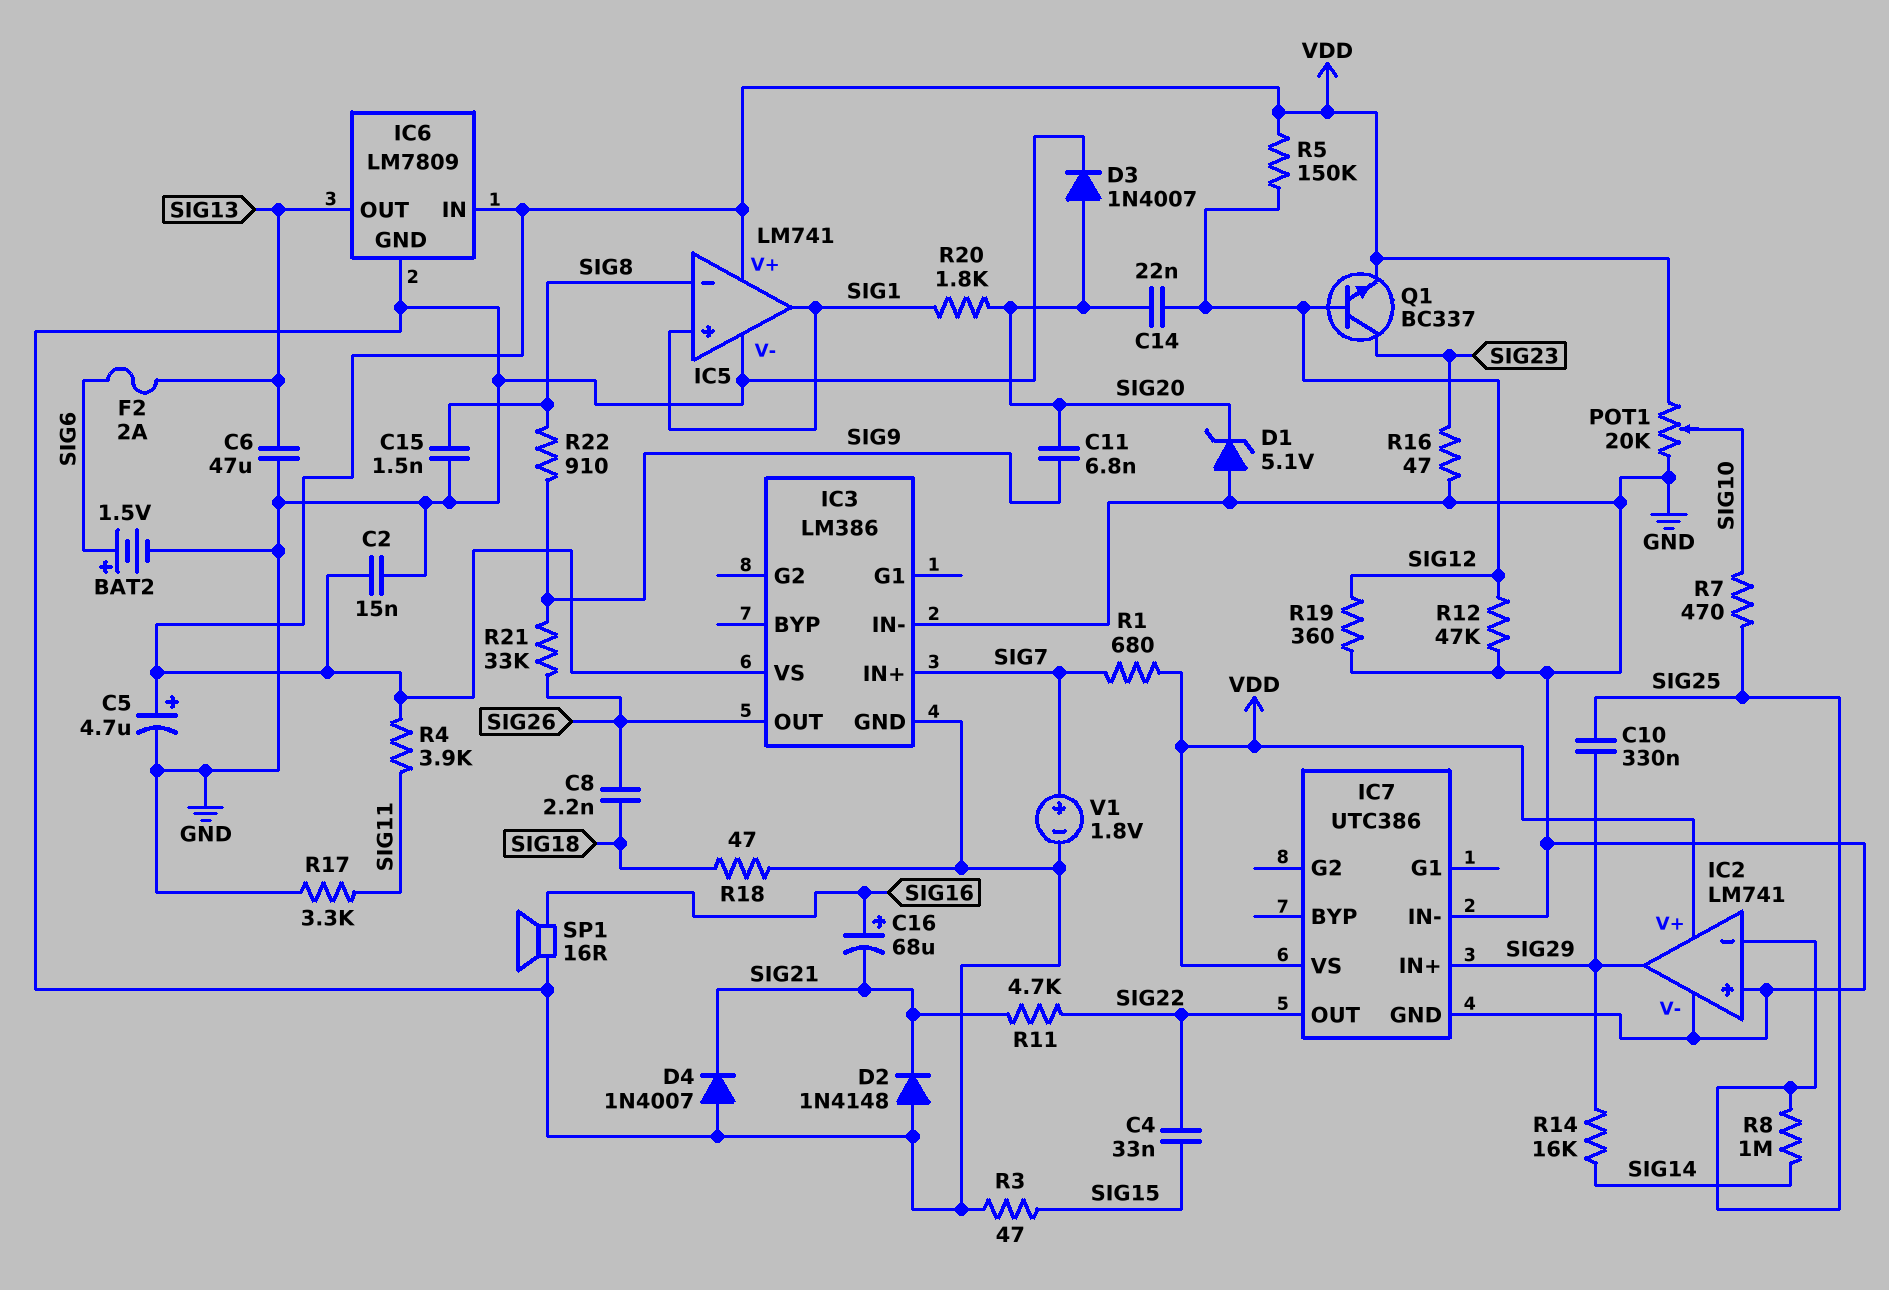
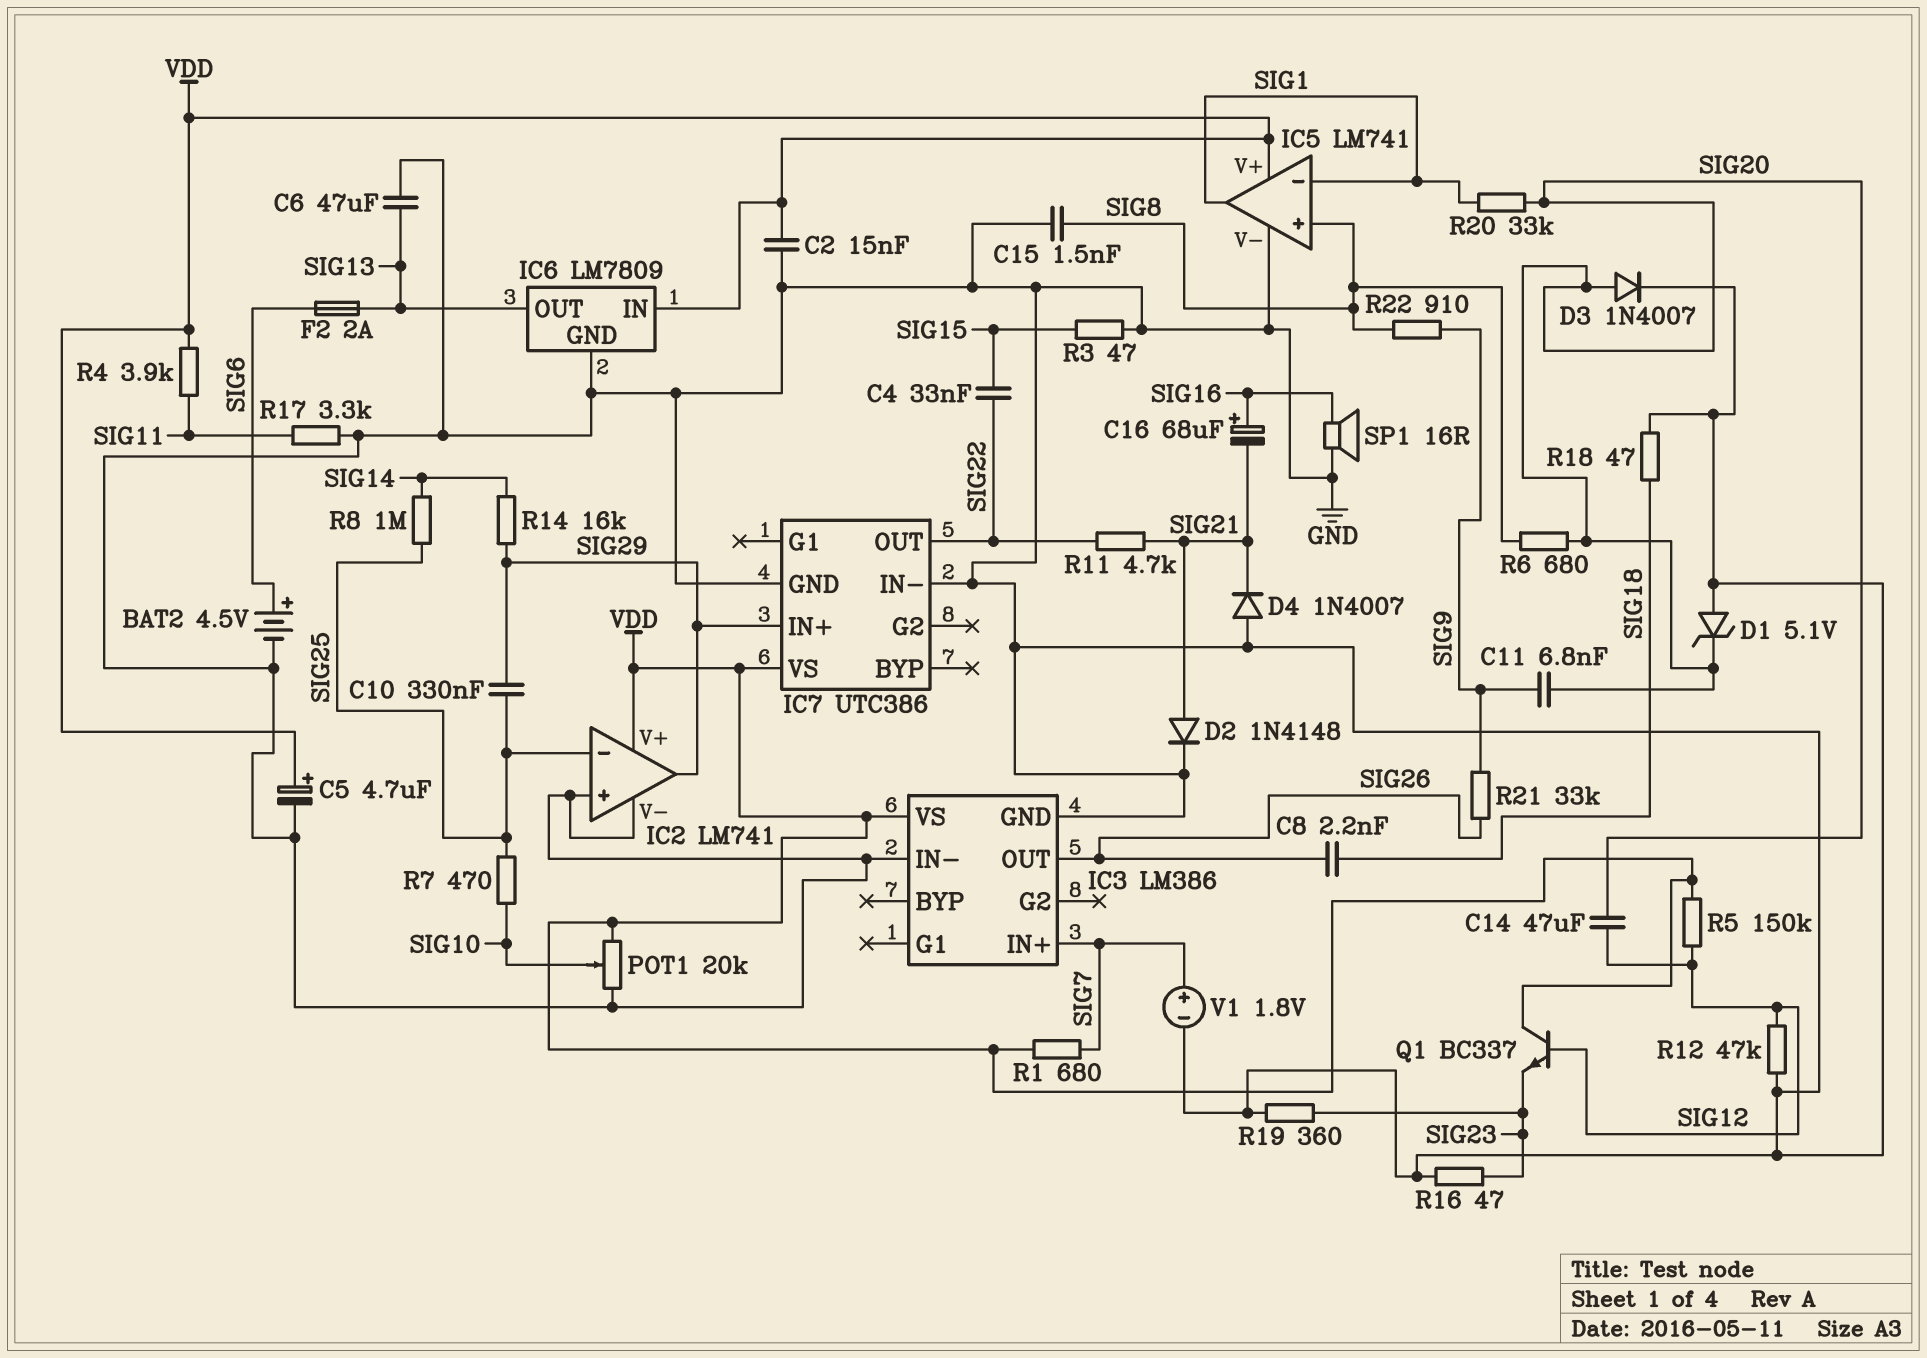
BAT2: 1.5V (plus SIG6, minus GND) -> 4.5V (plus SIG6, minus GND)
C14: 22nF (SIG12, SIG20) -> 47uF (SIG12, SIG20)
D2: diode 1N4148 (A GND, K SIG21) -> diode 1N4148 (A SIG21, K GND)
IC5 pin in+: SIG1 -> SIG8
IC5 pin in-: SIG8 -> SIG1
Q1: NPN BC337 (B SIG12, C SIG23, E VDD) -> NPN BC337 (B SIG12, C VDD, E SIG23)
R6: none -> 680 (SIG8, SIG20)
R19: 360 (GND, SIG12) -> 360 (GND, SIG23)
R20: 1.8k (SIG1, SIG20) -> 33k (SIG1, SIG20)

